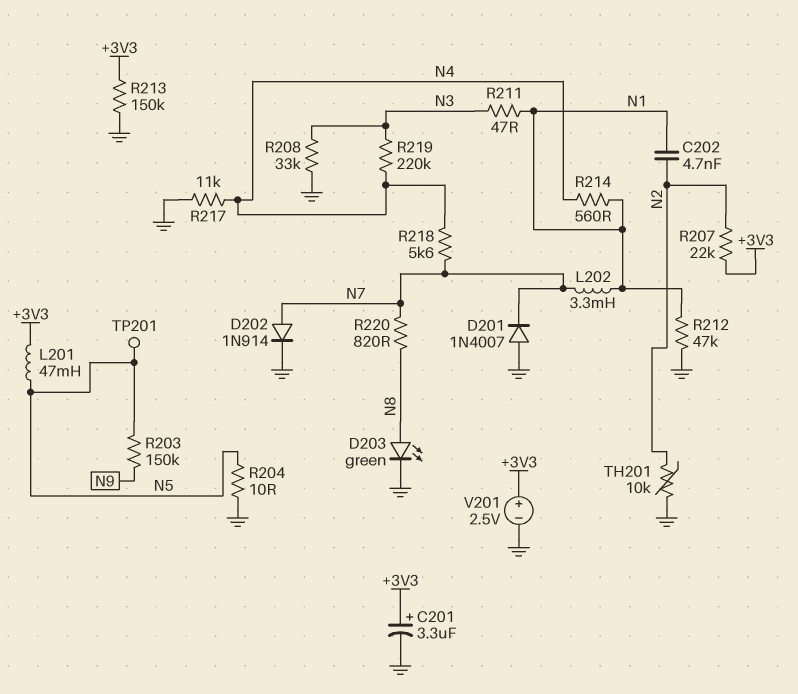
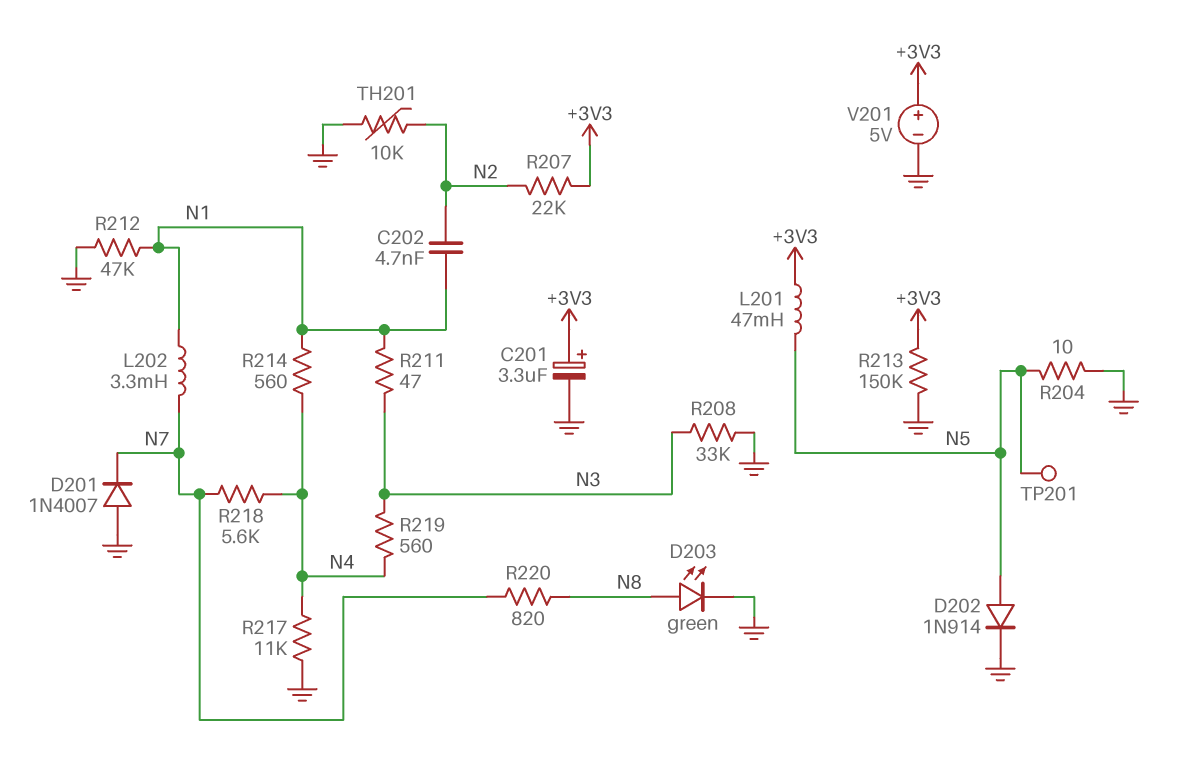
D202: diode 1N914 (A N7, K GND) -> diode 1N914 (A N5, K GND)
R203: 150k (N5, N9) -> none
R219: 220k (N3, N4) -> 560 (N3, N4)
V201: 2.5V (plus +3V3, minus GND) -> 5V (plus +3V3, minus GND)

